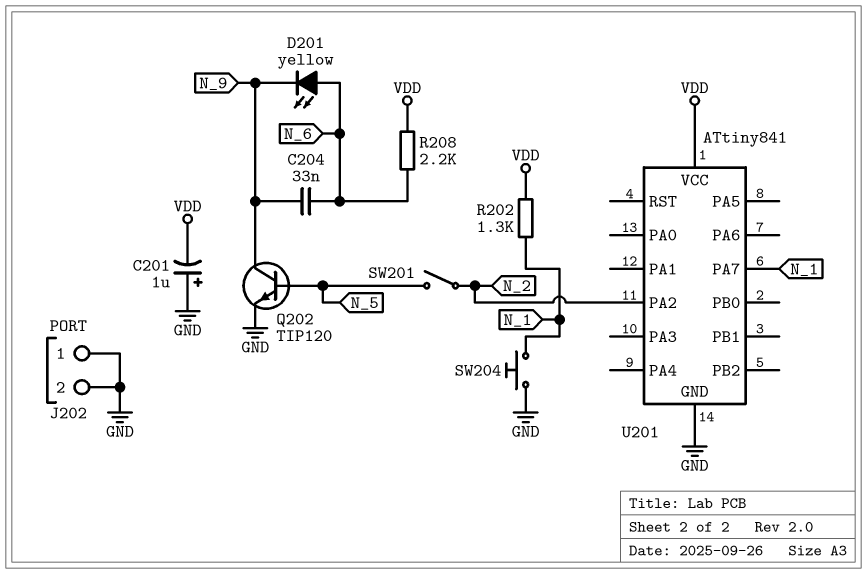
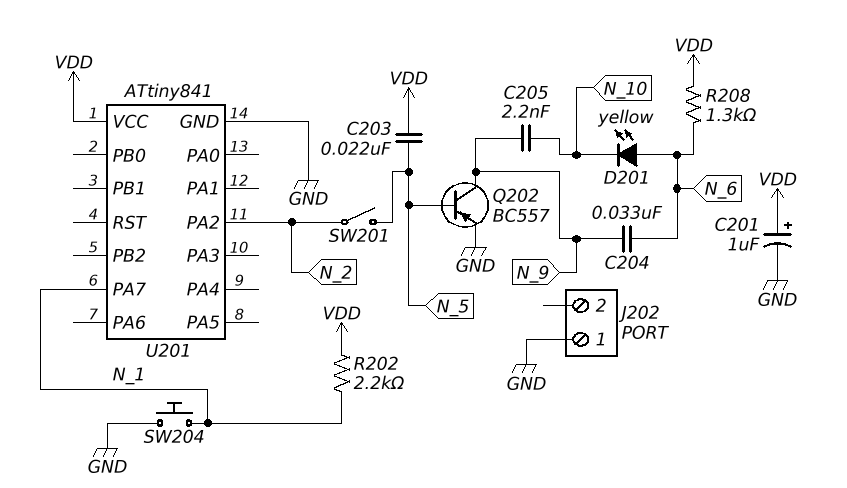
C201: 1uF (plus GND, minus VDD) -> 1uF (plus VDD, minus GND)
C203: none -> 22nF (N_5, VDD)
C205: none -> 2.2nF (N_9, N_10)
D201: LED yellow (A N_6, K N_9) -> LED yellow (A N_6, K N_10)
J202 pin 2: GND -> none
Q202: NPN TIP120 (B N_5, C N_9, E GND) -> PNP BC557 (B N_5, C N_9, E GND)
R202: 1.3k (N_1, VDD) -> 2.2k (N_1, VDD)
R208: 2.2k (N_6, VDD) -> 1.3k (N_6, VDD)

